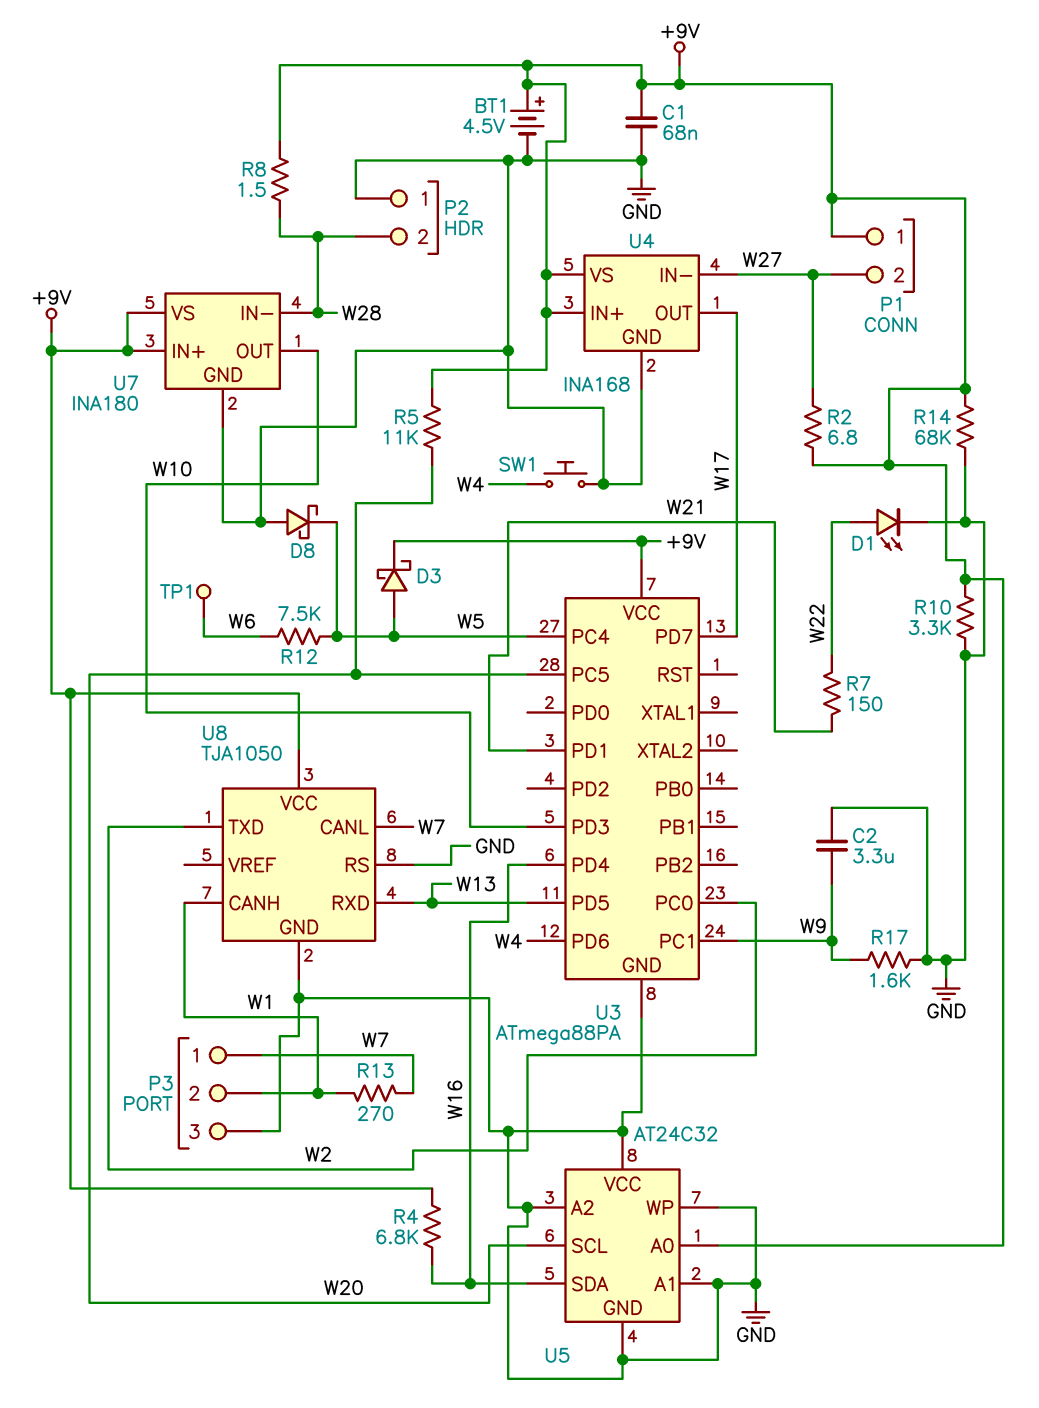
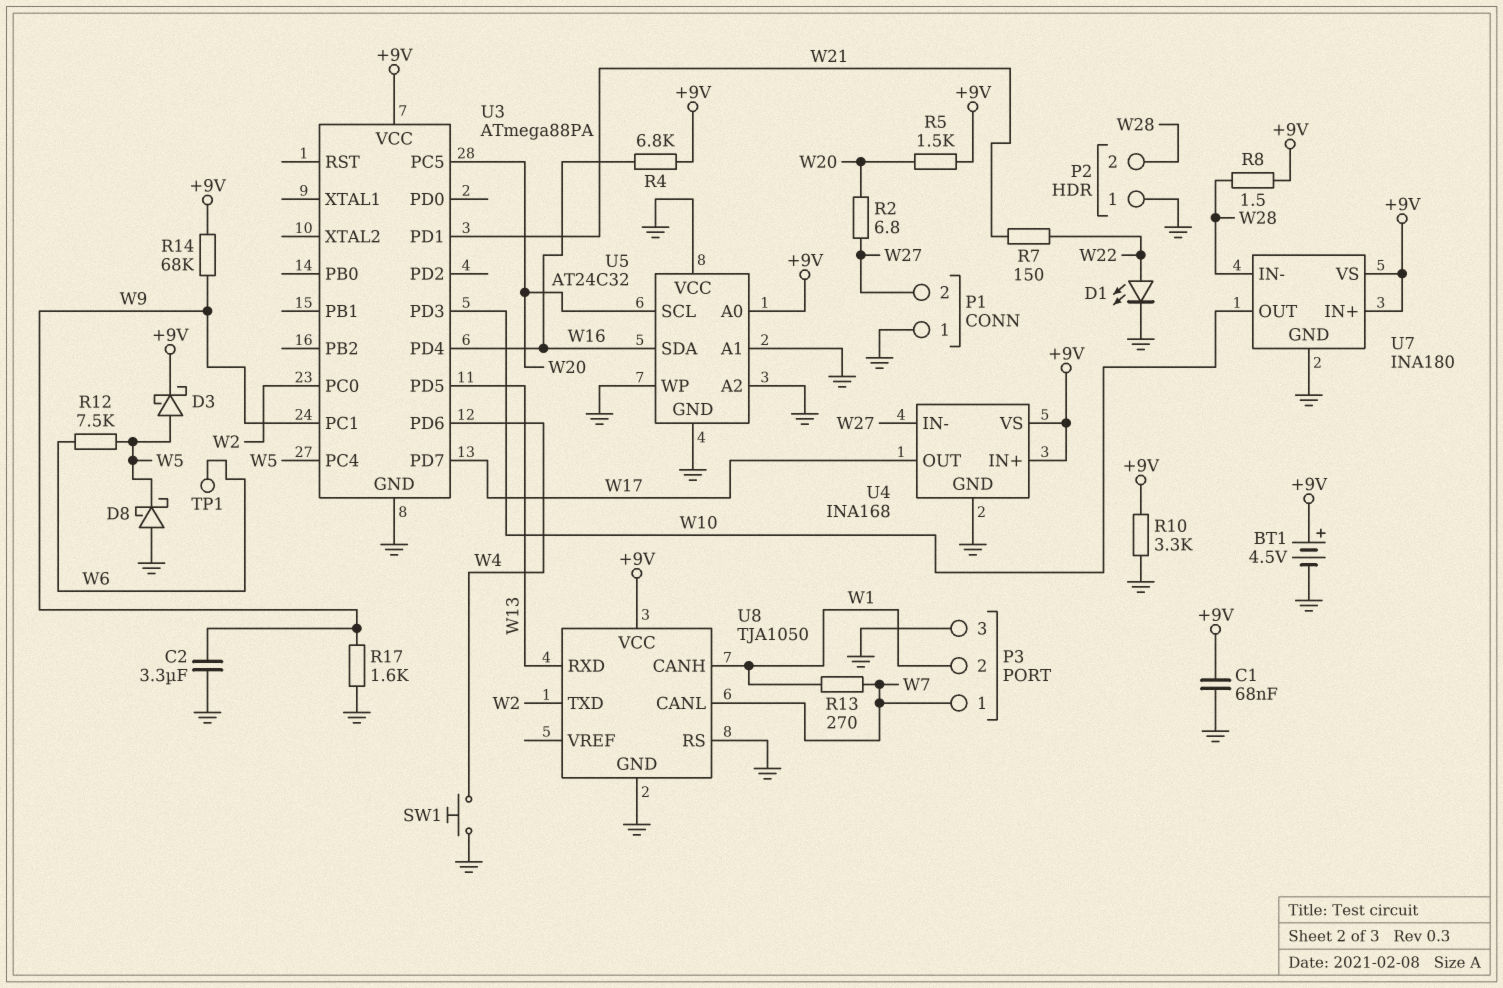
P1 pin 1: +9V -> GND
R2: 6.8 (+9V, W27) -> 6.8 (W20, W27)
R5: 11k (+9V, W20) -> 1.5k (+9V, W20)
R14: 68k (+9V, GND) -> 68k (+9V, W9)

